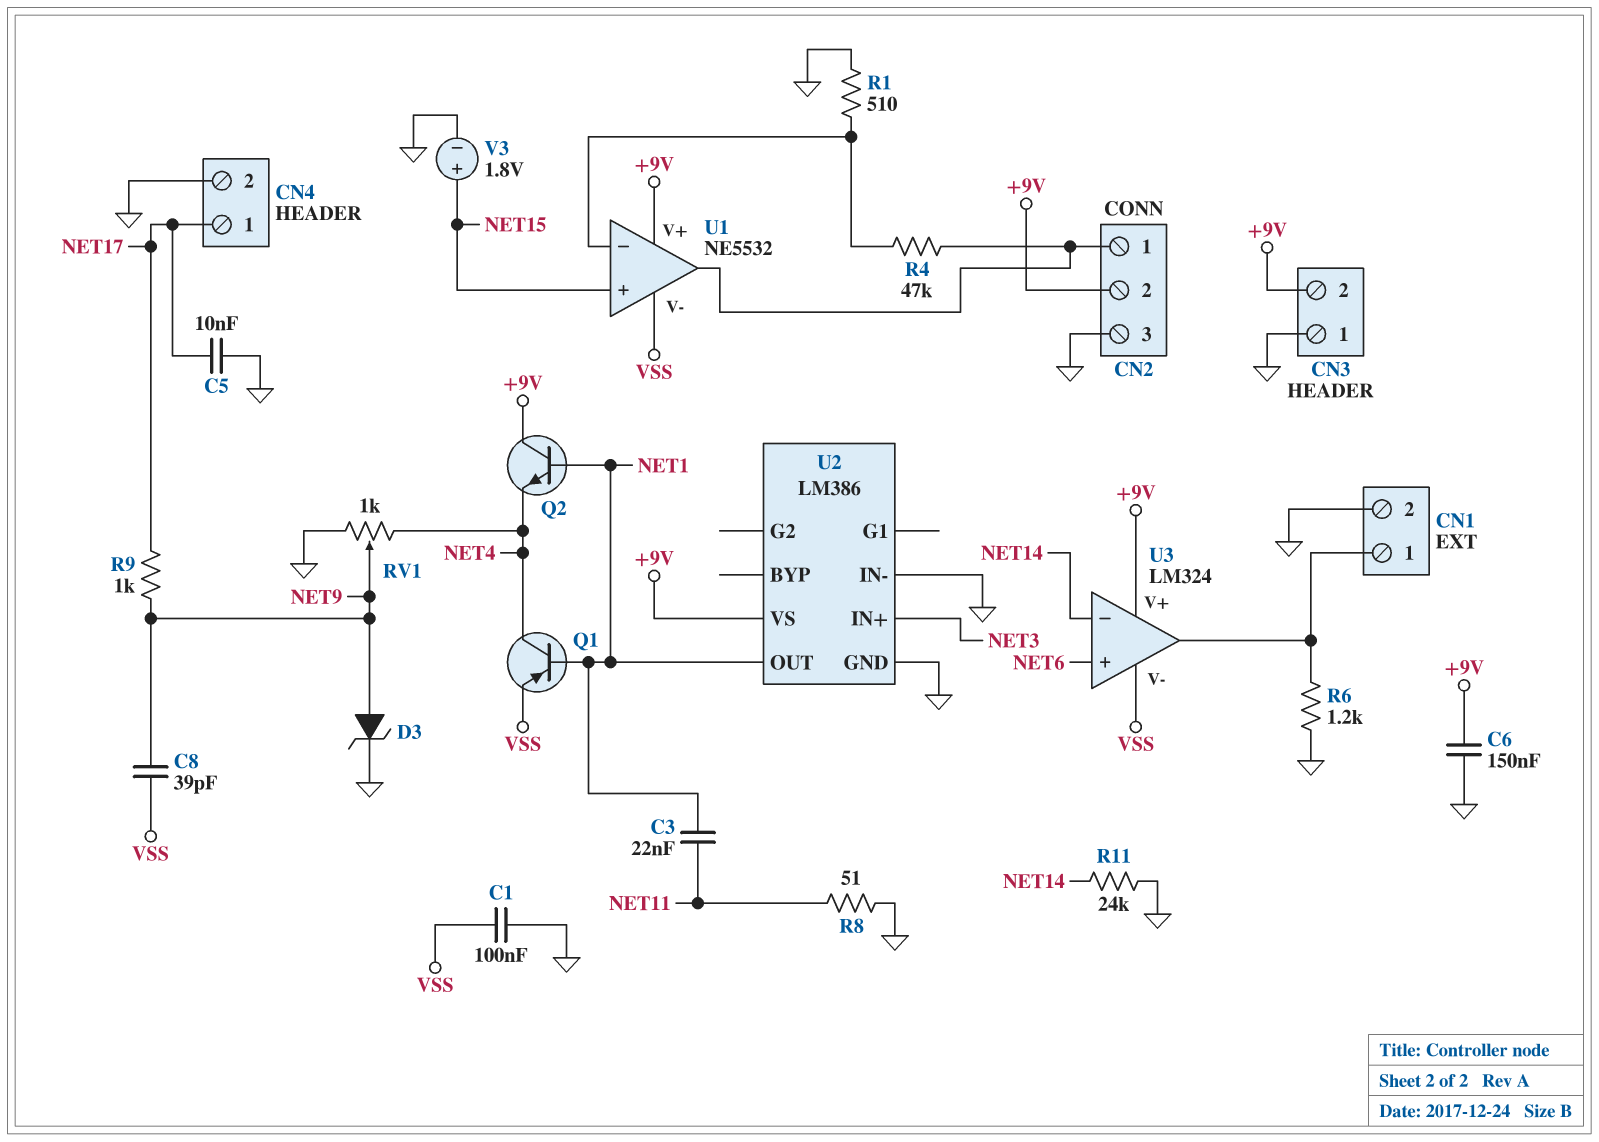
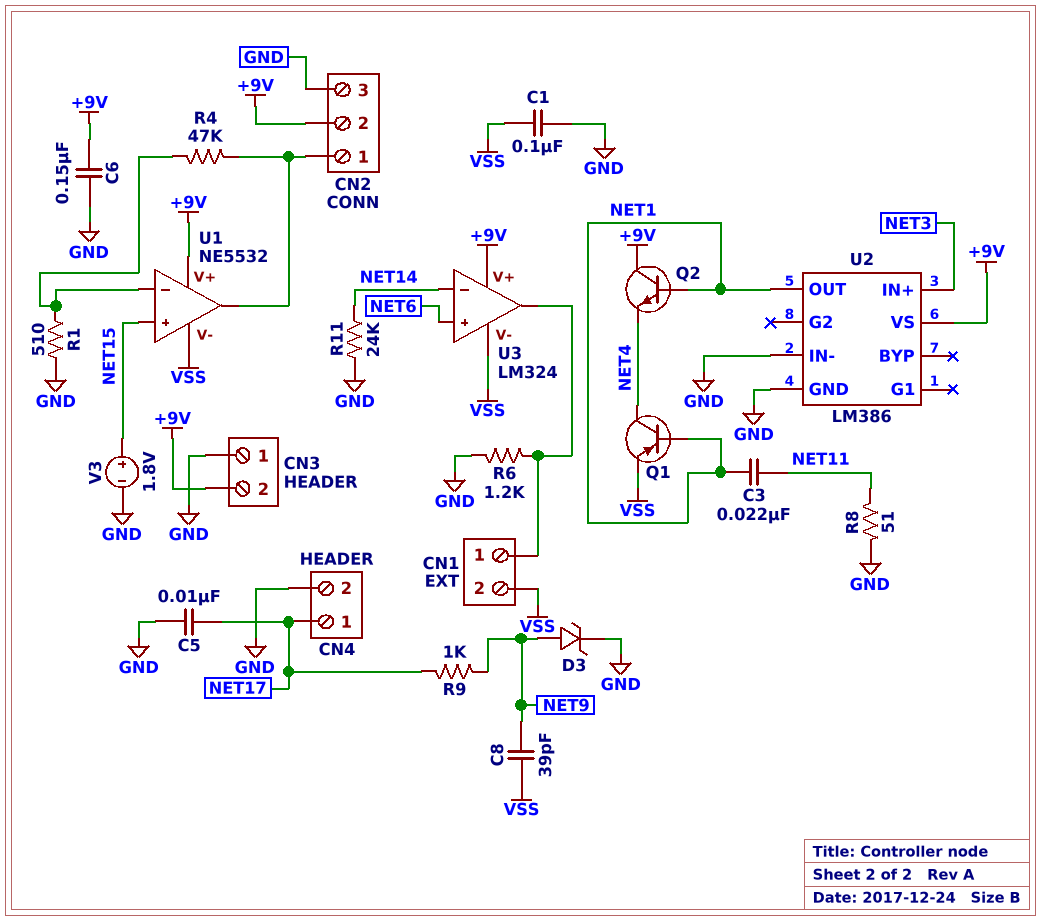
CN1 pin 2: GND -> VSS
RV1: 1k (GND, NET4, wiper NET9) -> none

